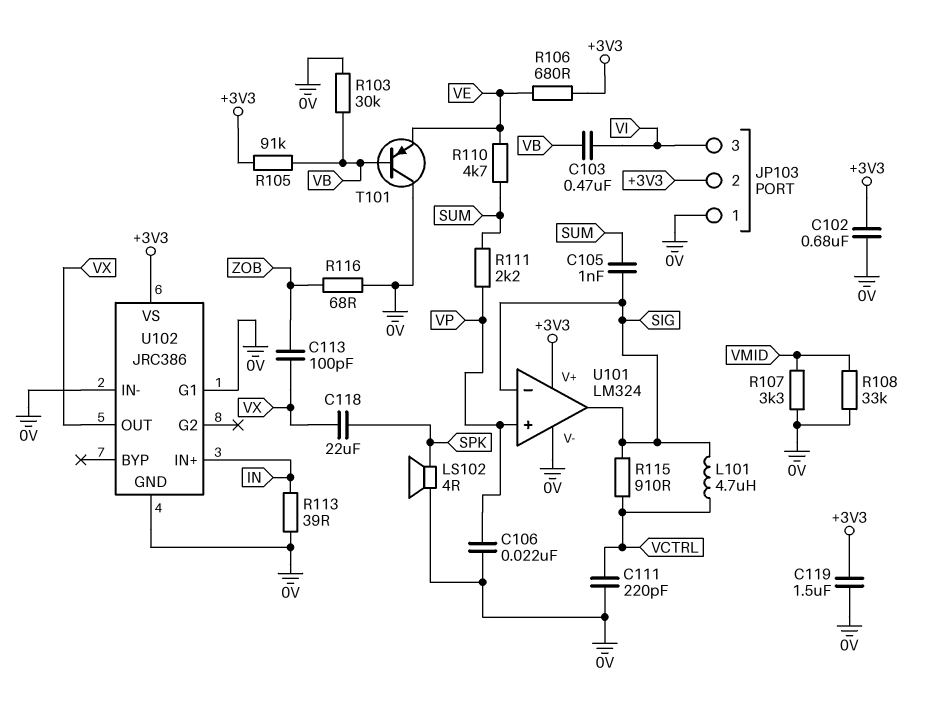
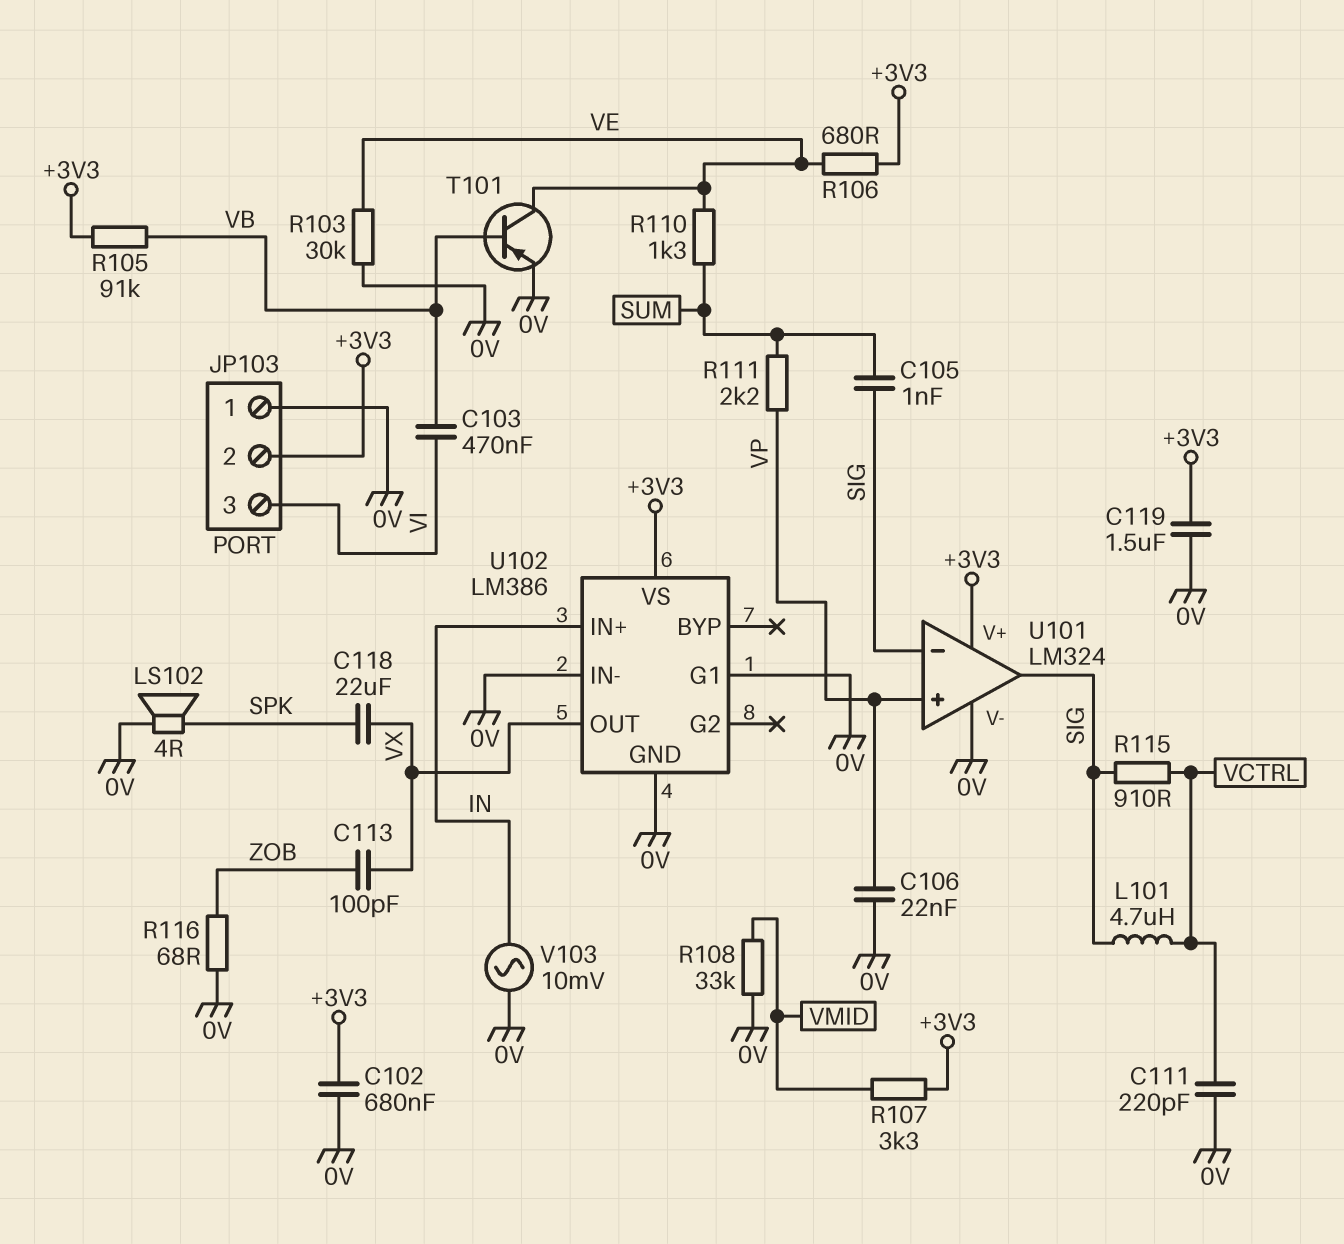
R103: 30k (0V, VB) -> 30k (0V, VE)
R107: 3.3k (0V, VMID) -> 3.3k (+3V3, VMID)
R110: 4.7k (SUM, VE) -> 1.3k (SUM, VE)
R113: 39 (0V, IN) -> none
T101: PNP (B VB, C 0V, E VE) -> PNP (B VB, C VE, E 0V)
U102: JRC386 -> LM386
V103: none -> AC 10mV (0V, IN)

